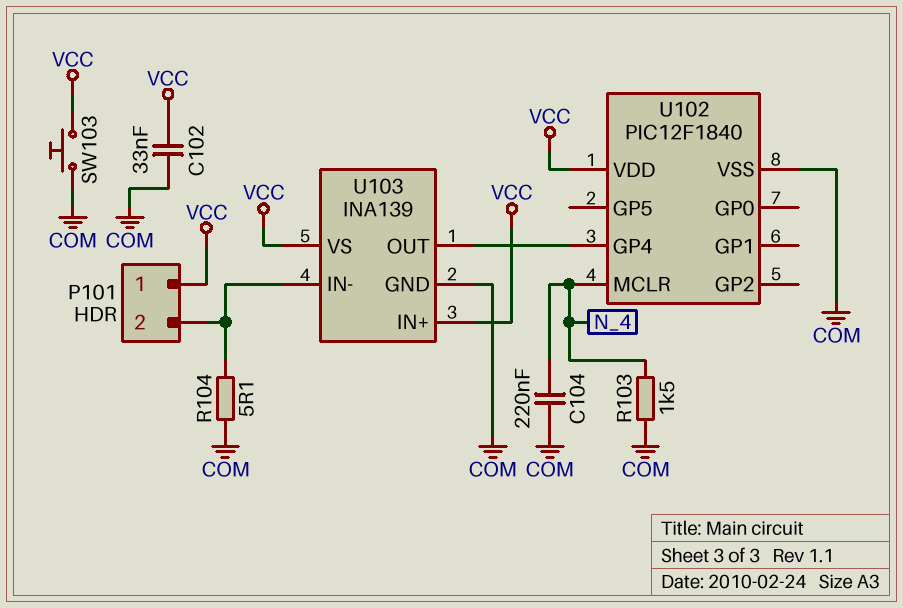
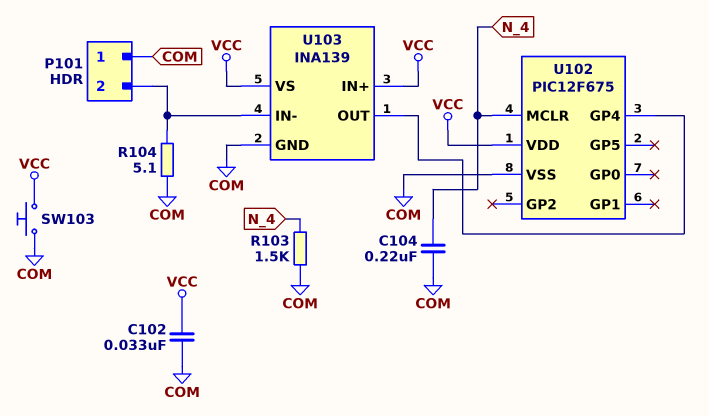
P101 pin 1: VCC -> COM
U102: PIC12F1840 -> PIC12F675

